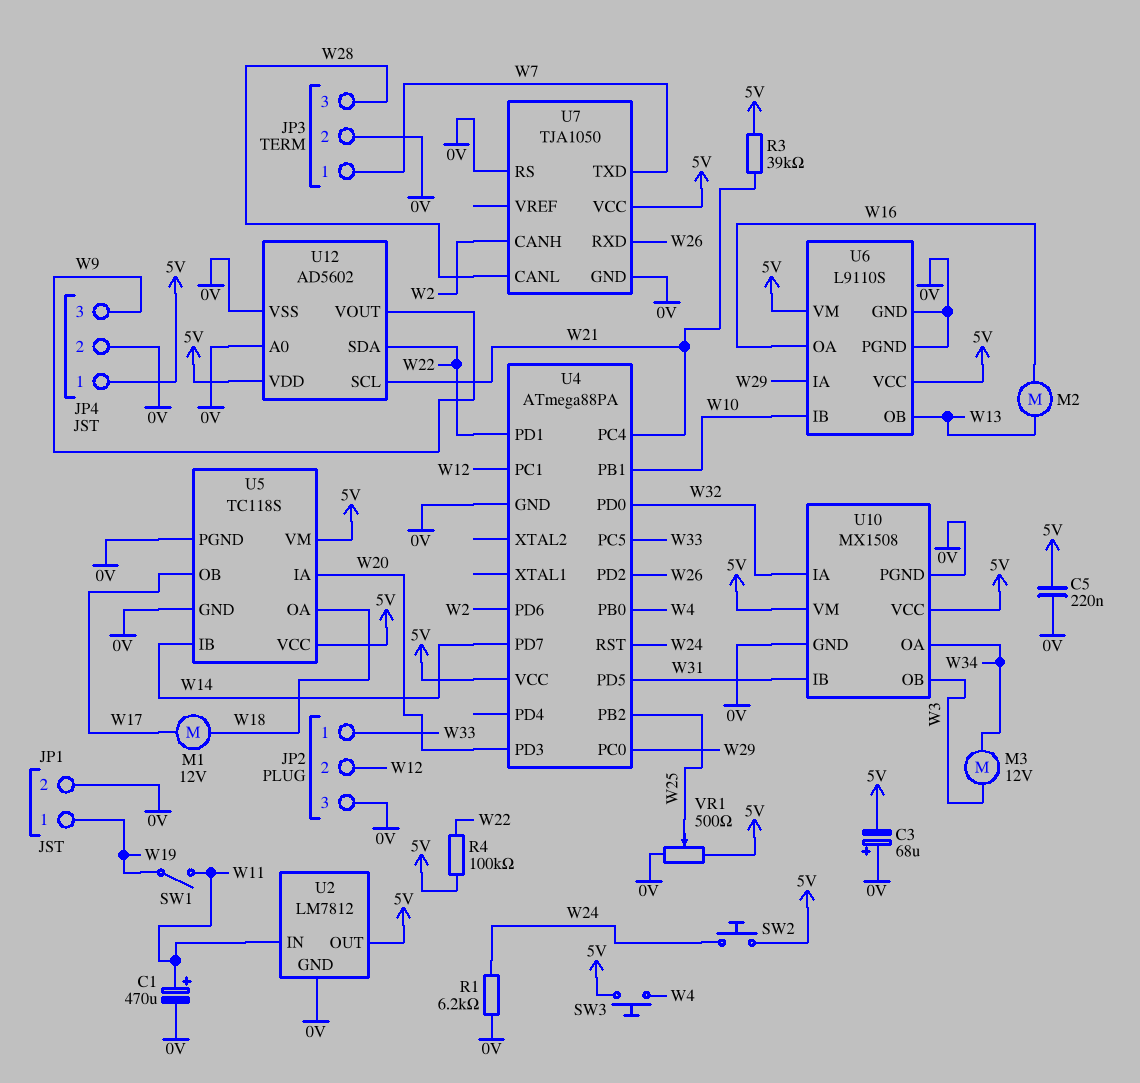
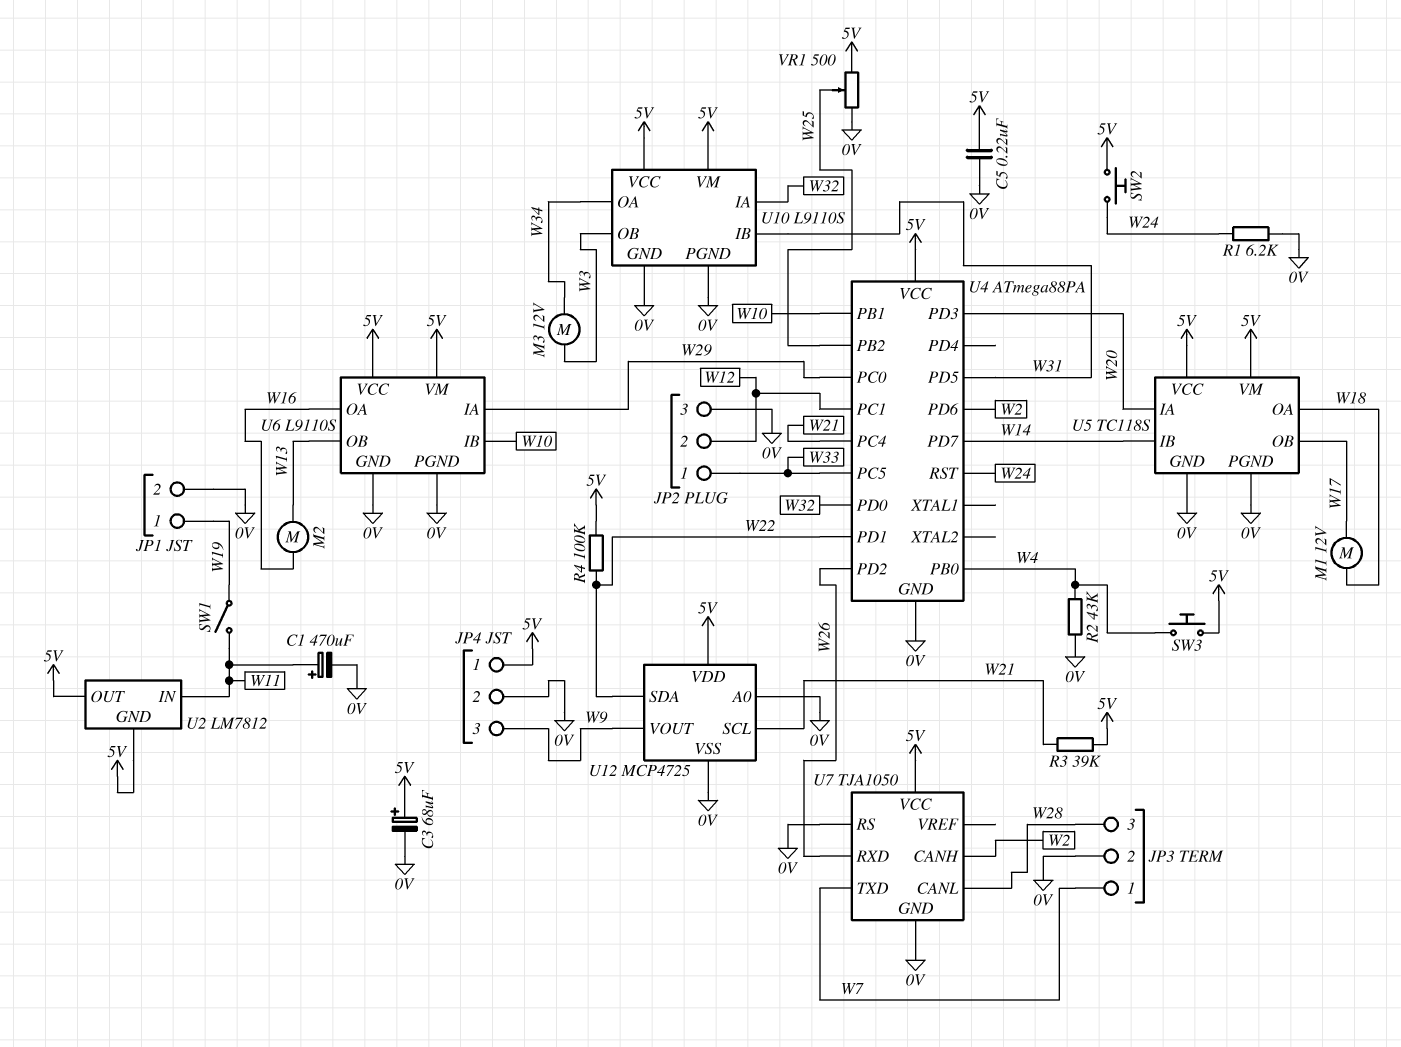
C3: 68uF (plus 0V, minus 5V) -> 68uF (plus 5V, minus 0V)
R2: none -> 43k (0V, W4)
U2 pin GND: 0V -> 5V
U10: MX1508 -> L9110S
U12: AD5602 -> MCP4725

